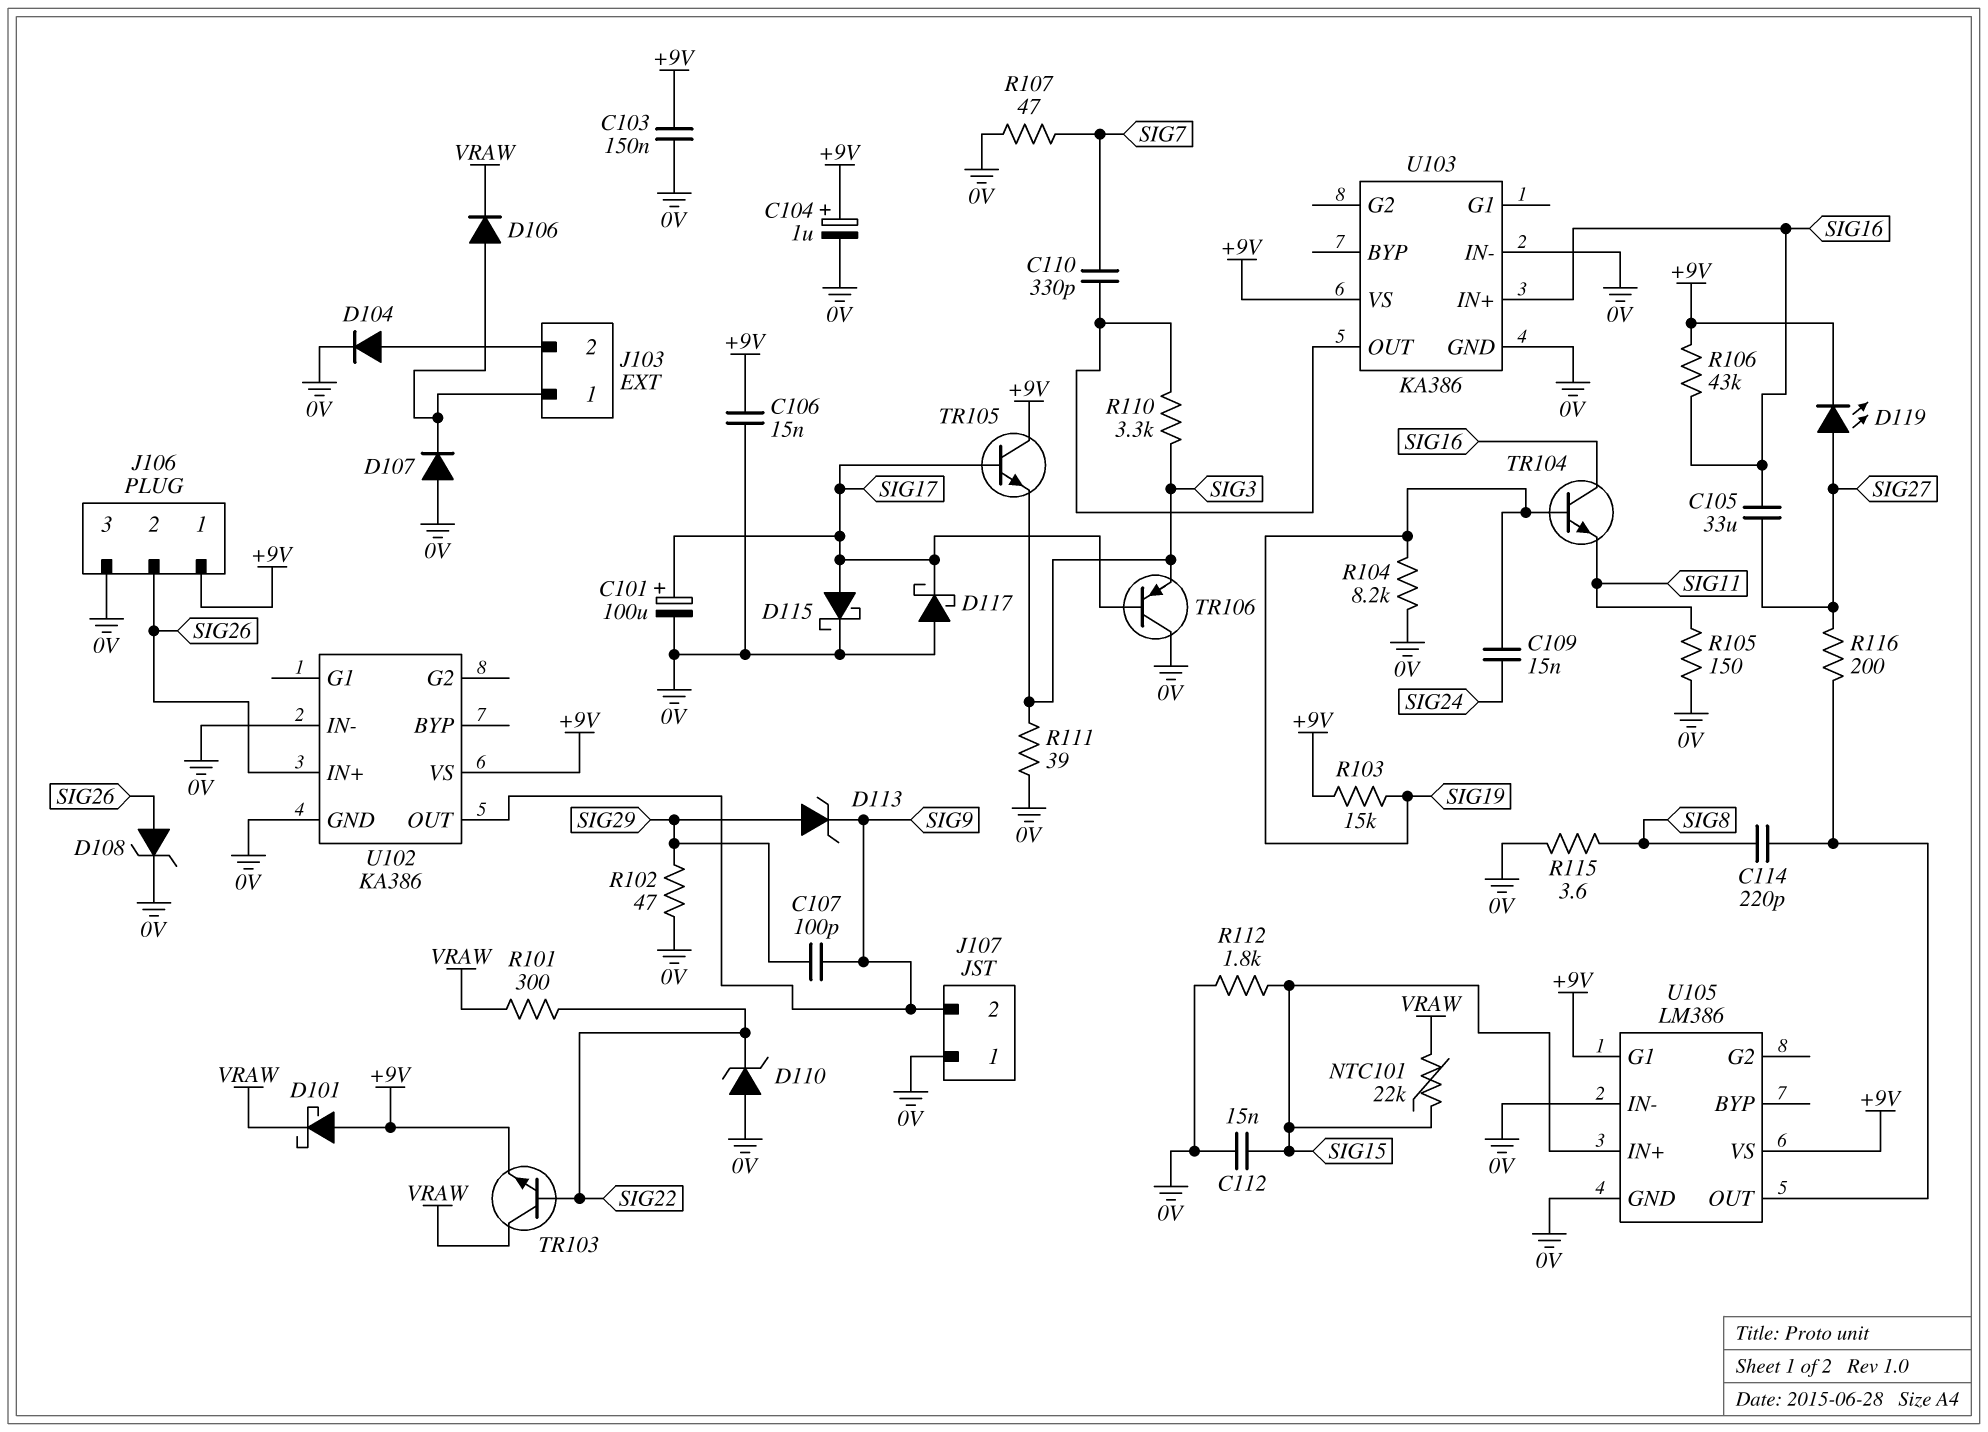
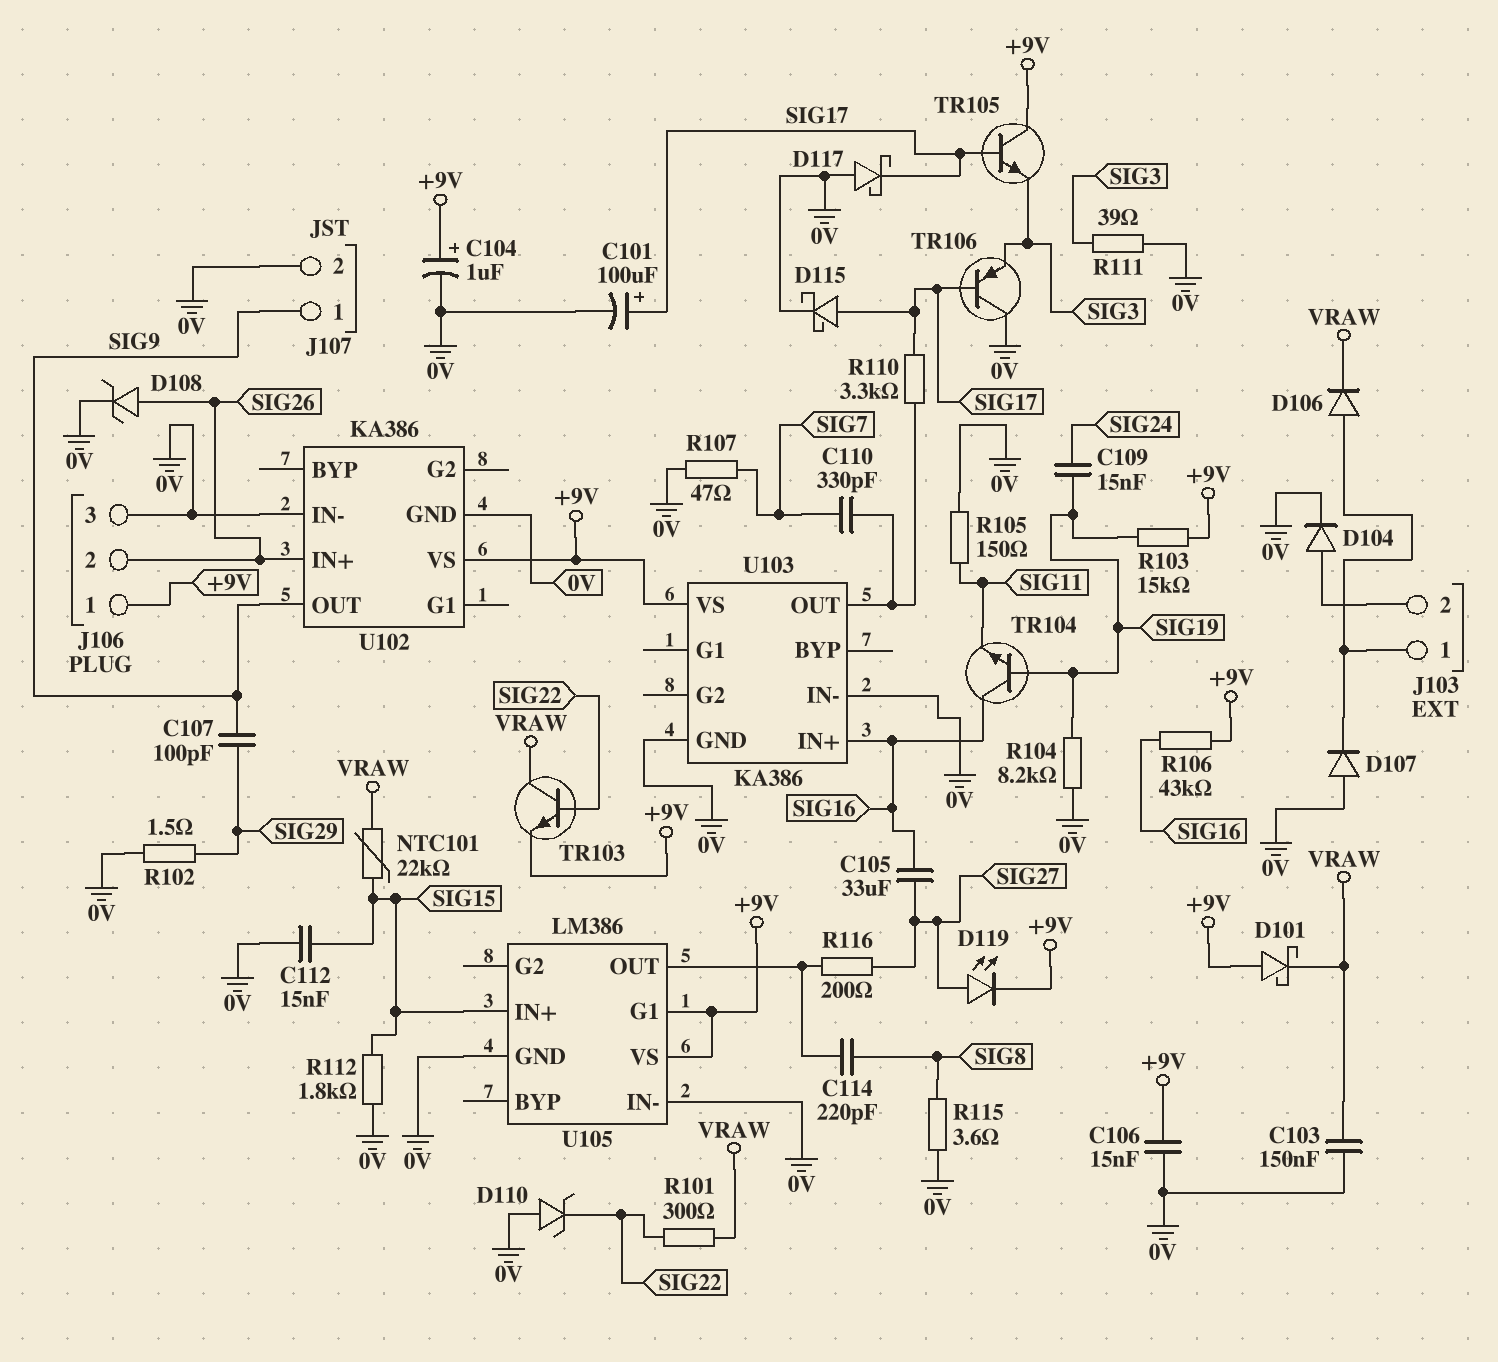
C103: 150nF (+9V, 0V) -> 150nF (0V, VRAW)
D113: zener (A SIG29, K SIG9) -> none
J107 pin 1: 0V -> SIG9
J107 pin 2: SIG9 -> 0V
R102: 47 (0V, SIG29) -> 1.5 (0V, SIG29)
R110: 3.3k (SIG3, U103/OUT) -> 3.3k (SIG17, U103/OUT)

